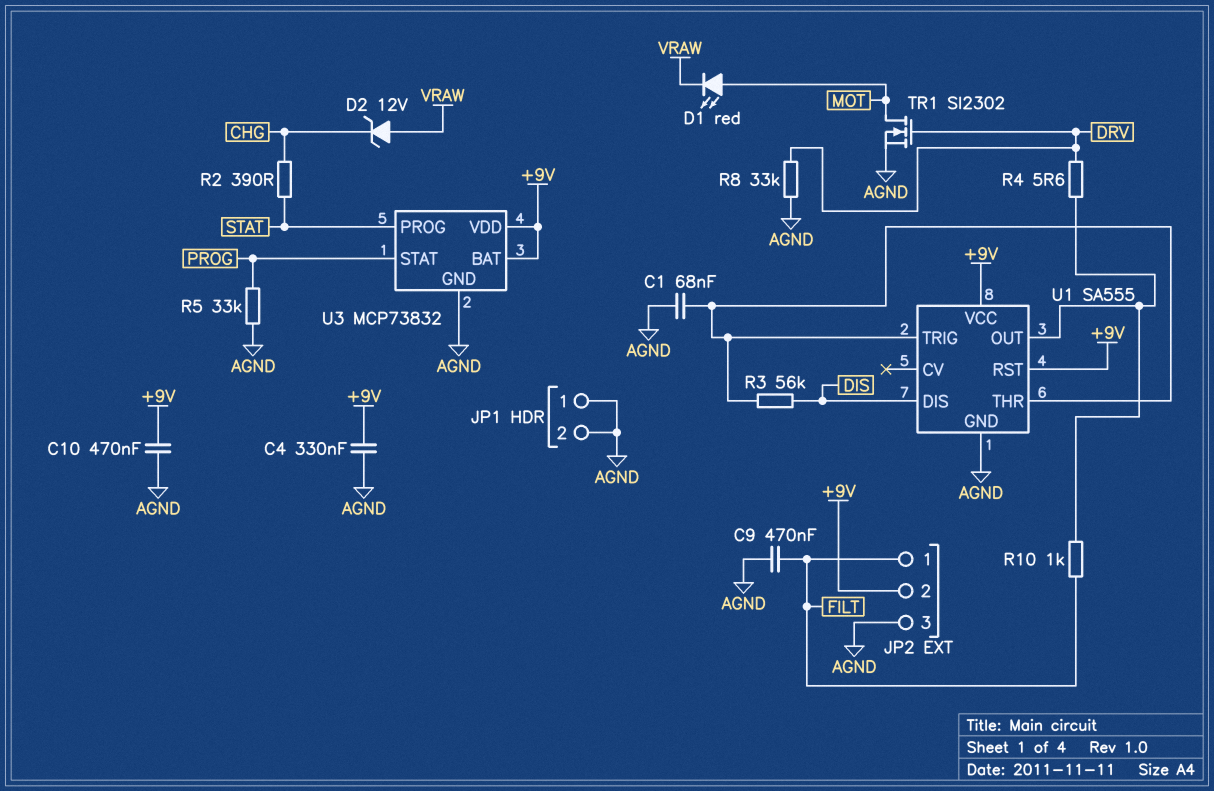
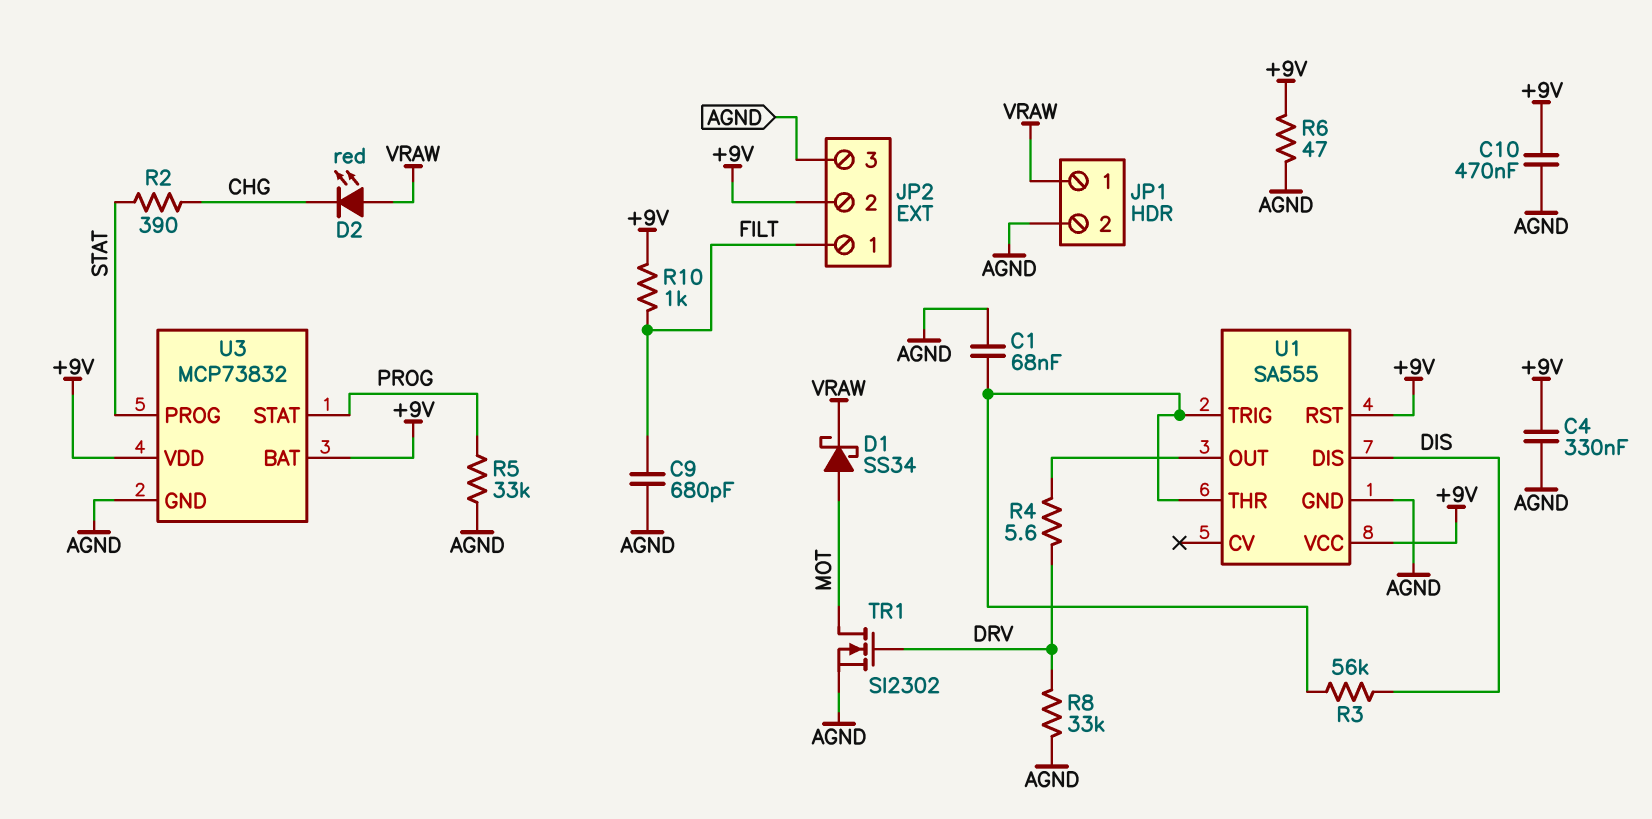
C9: 470nF (AGND, FILT) -> 680pF (AGND, FILT)
D1: LED red (A MOT, K VRAW) -> schottky SS34 (A MOT, K VRAW)
D2: zener 12V (A VRAW, K CHG) -> LED red (A VRAW, K CHG)
JP1 pin 1: AGND -> VRAW
R6: none -> 47 (+9V, AGND)
R10: 1k (FILT, U1/OUT) -> 1k (+9V, FILT)

